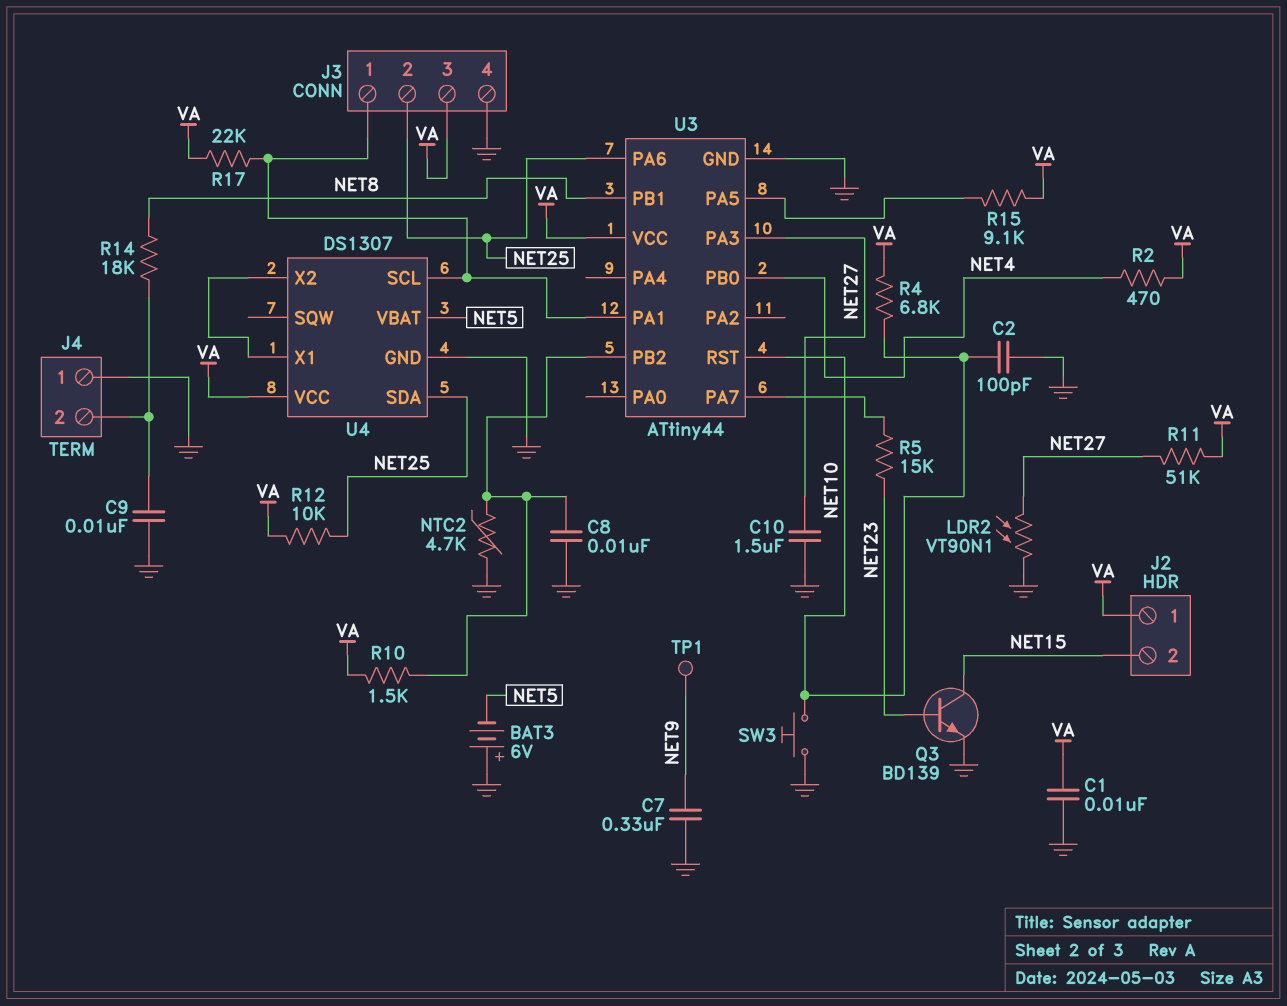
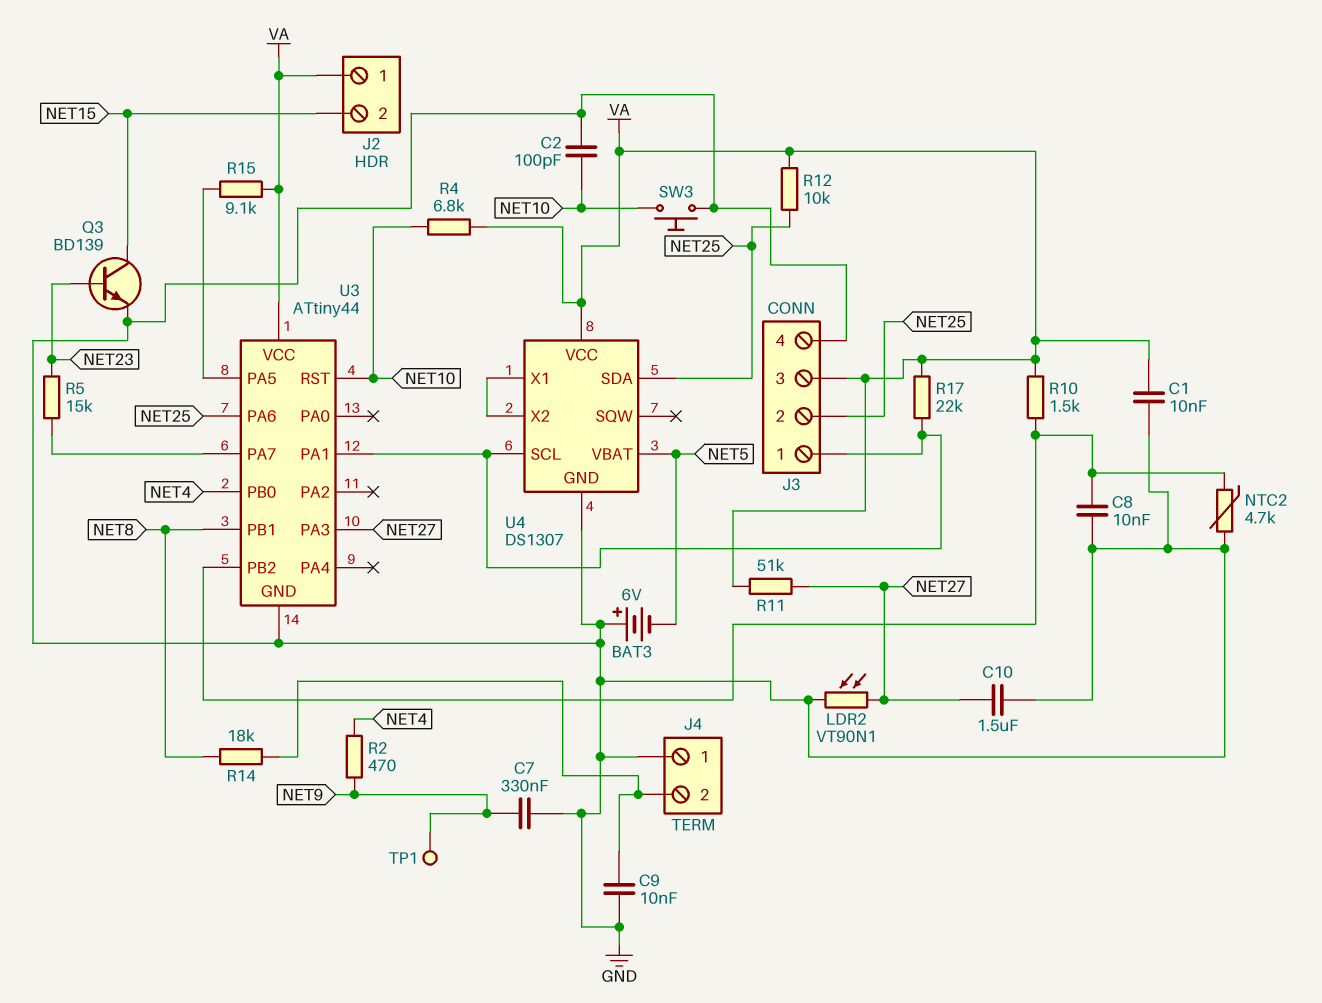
R2: 470 (NET4, VA) -> 470 (NET4, NET9)

